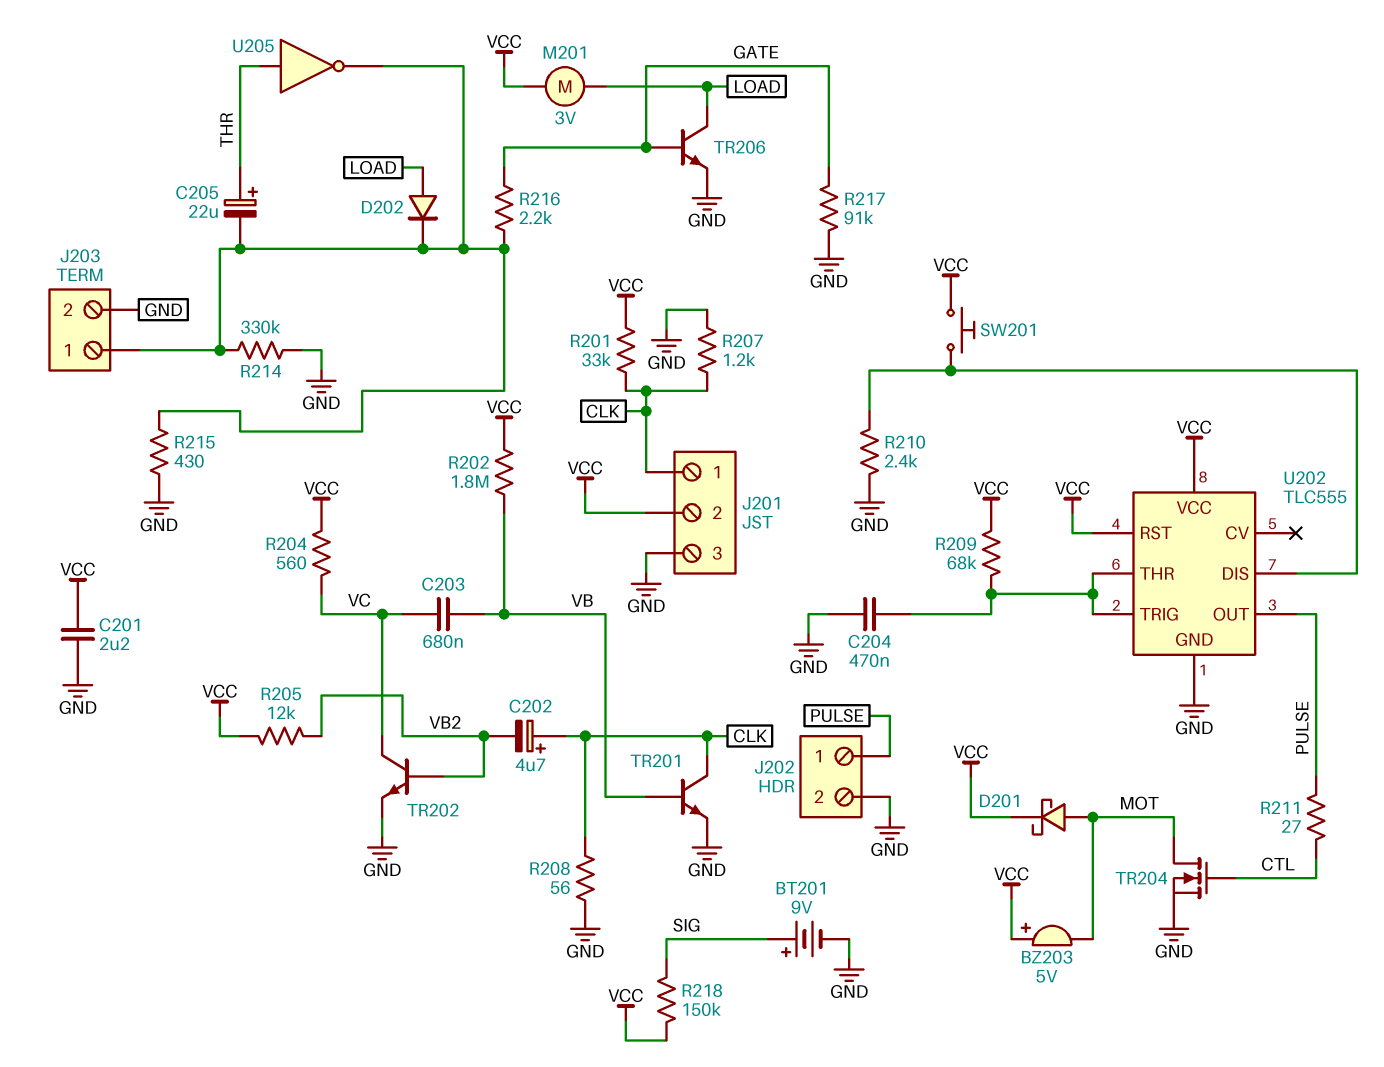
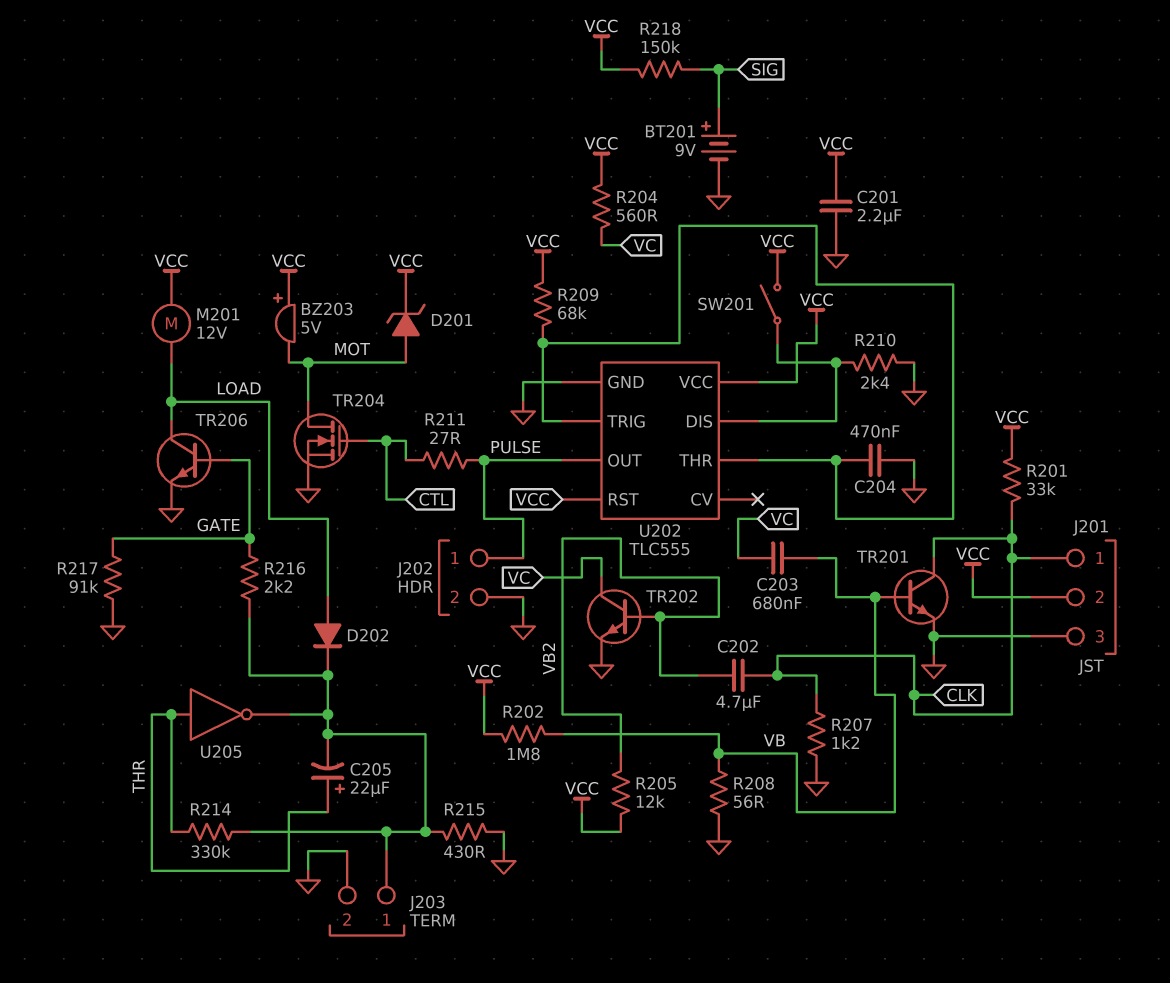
C202: 4.7uF (plus CLK, minus VB2) -> 4.7uF (CLK, VB2)
D201: schottky (A MOT, K VCC) -> zener (A MOT, K VCC)
M201: motor 3V (LOAD, VCC) -> motor 12V (LOAD, VCC)
R208: 56 (CLK, GND) -> 56 (GND, VB)
R214: 330k (GND, J203/1) -> 330k (J203/1, THR)
SW201: button (U202/DIS, VCC) -> switch (U202/DIS, VCC)

